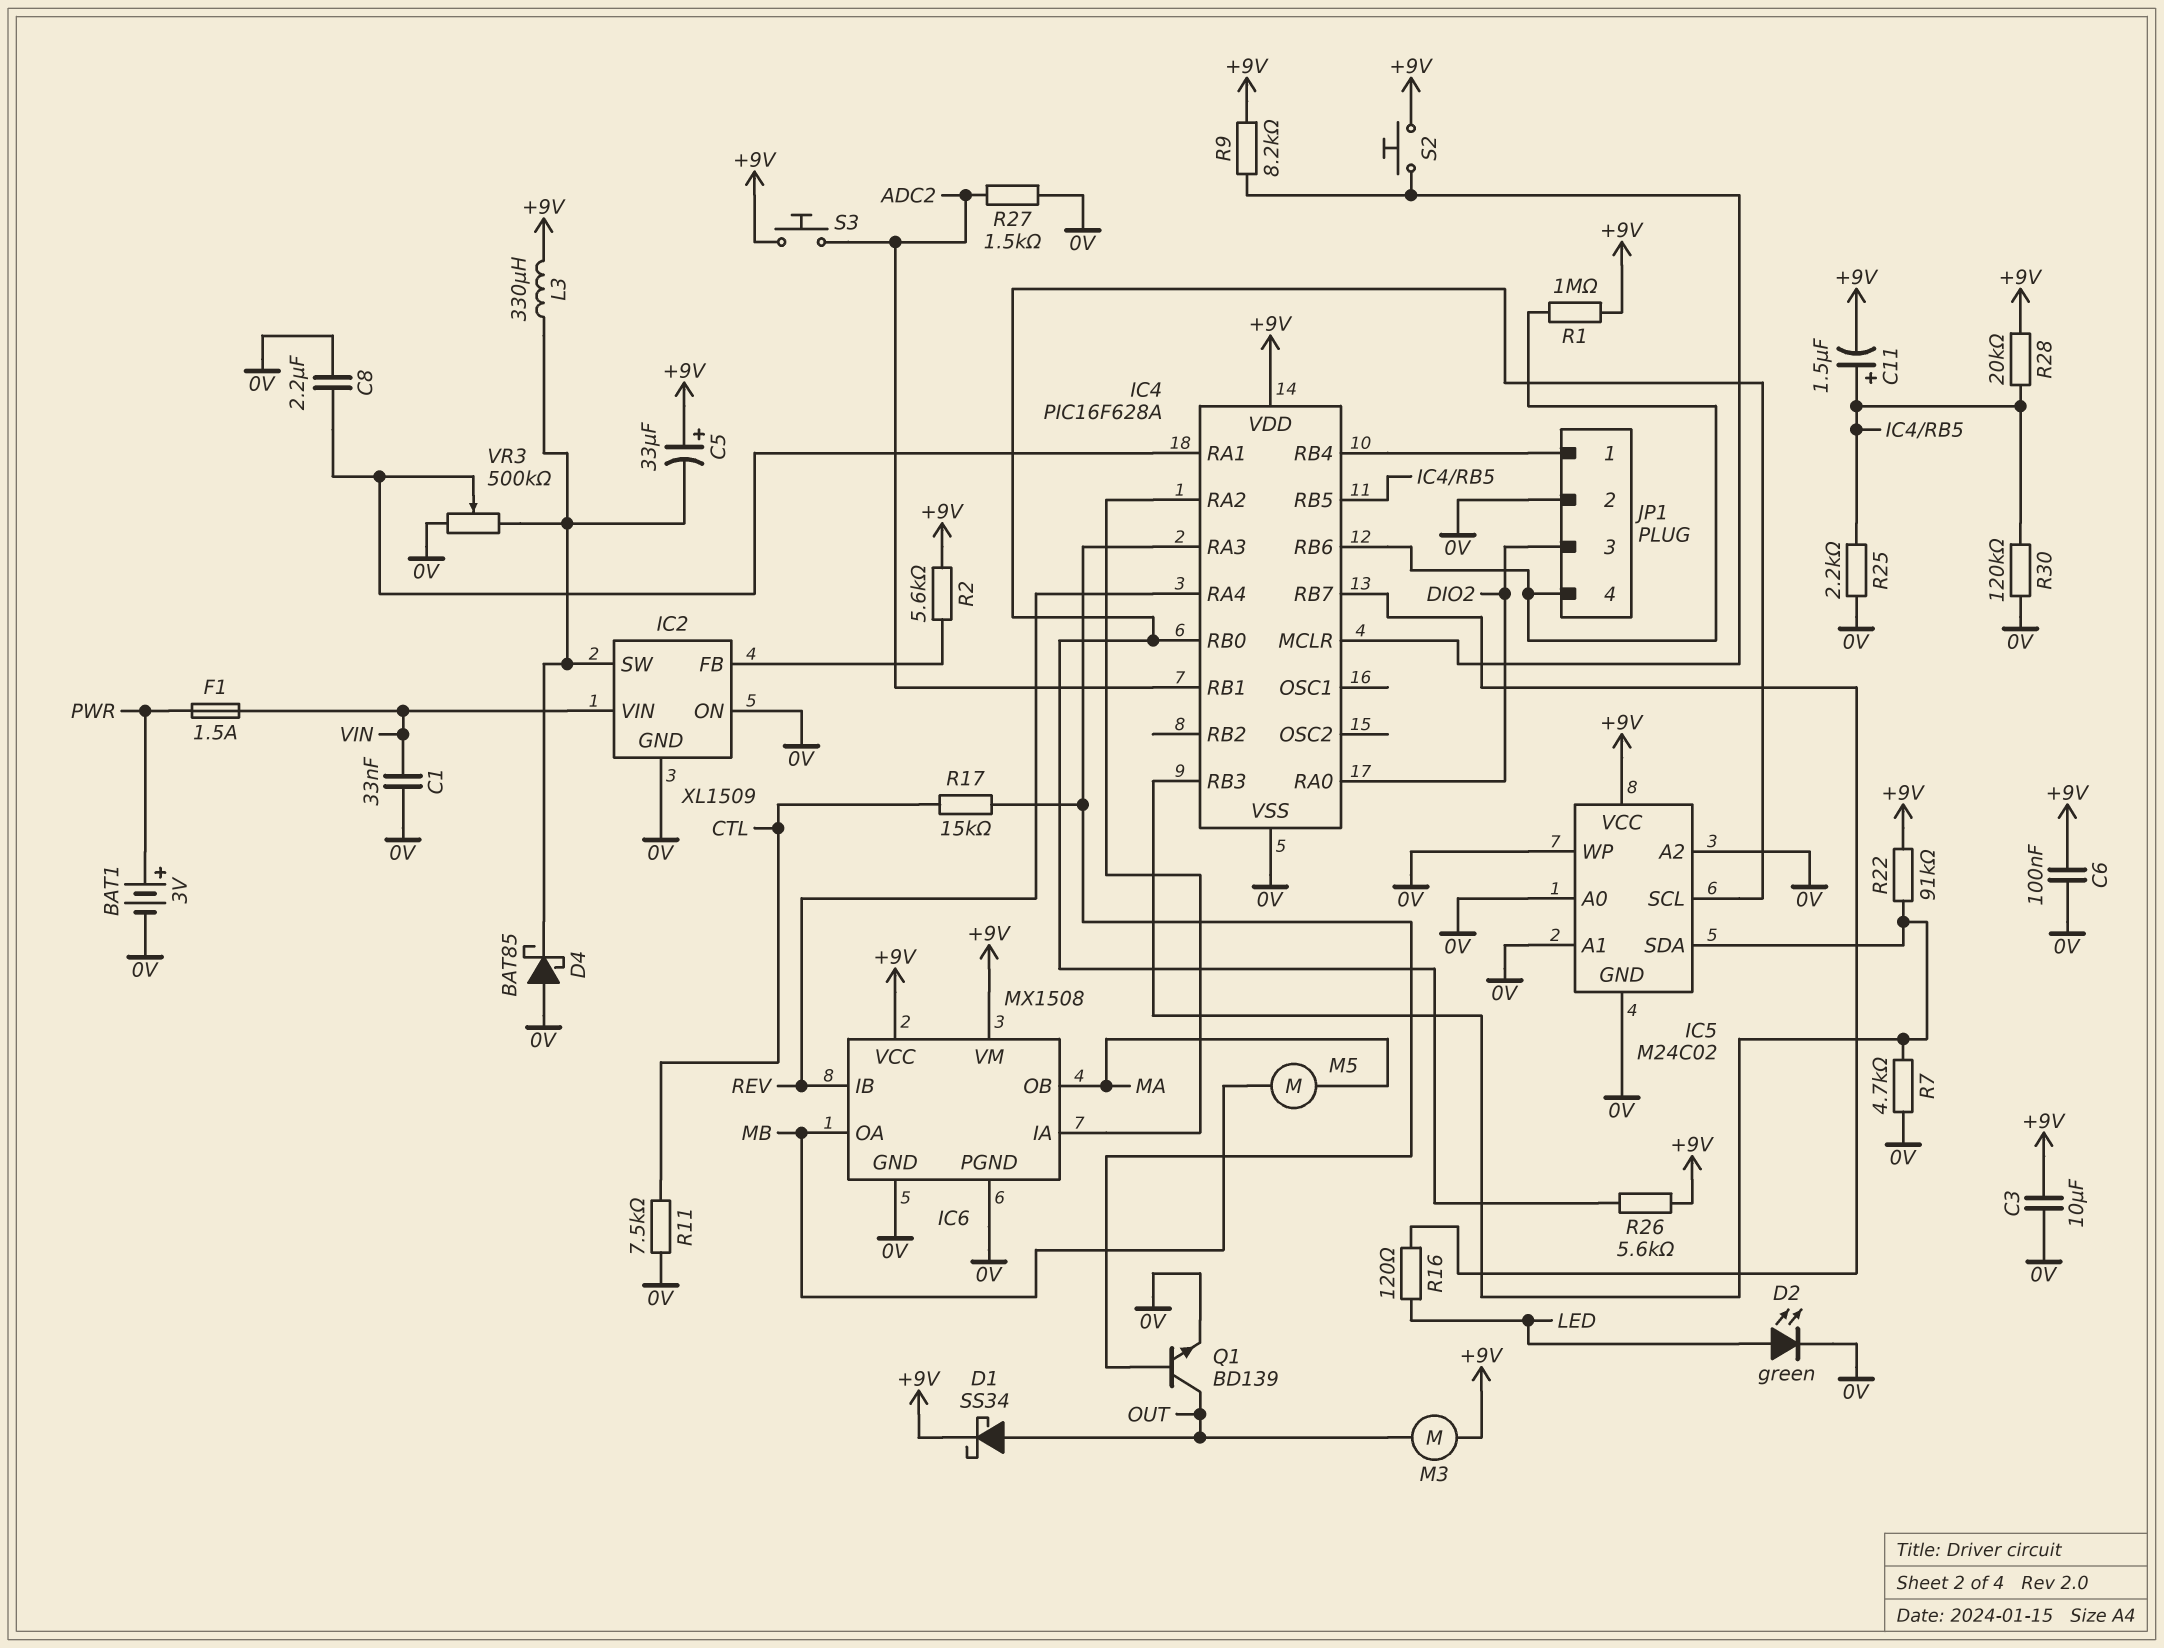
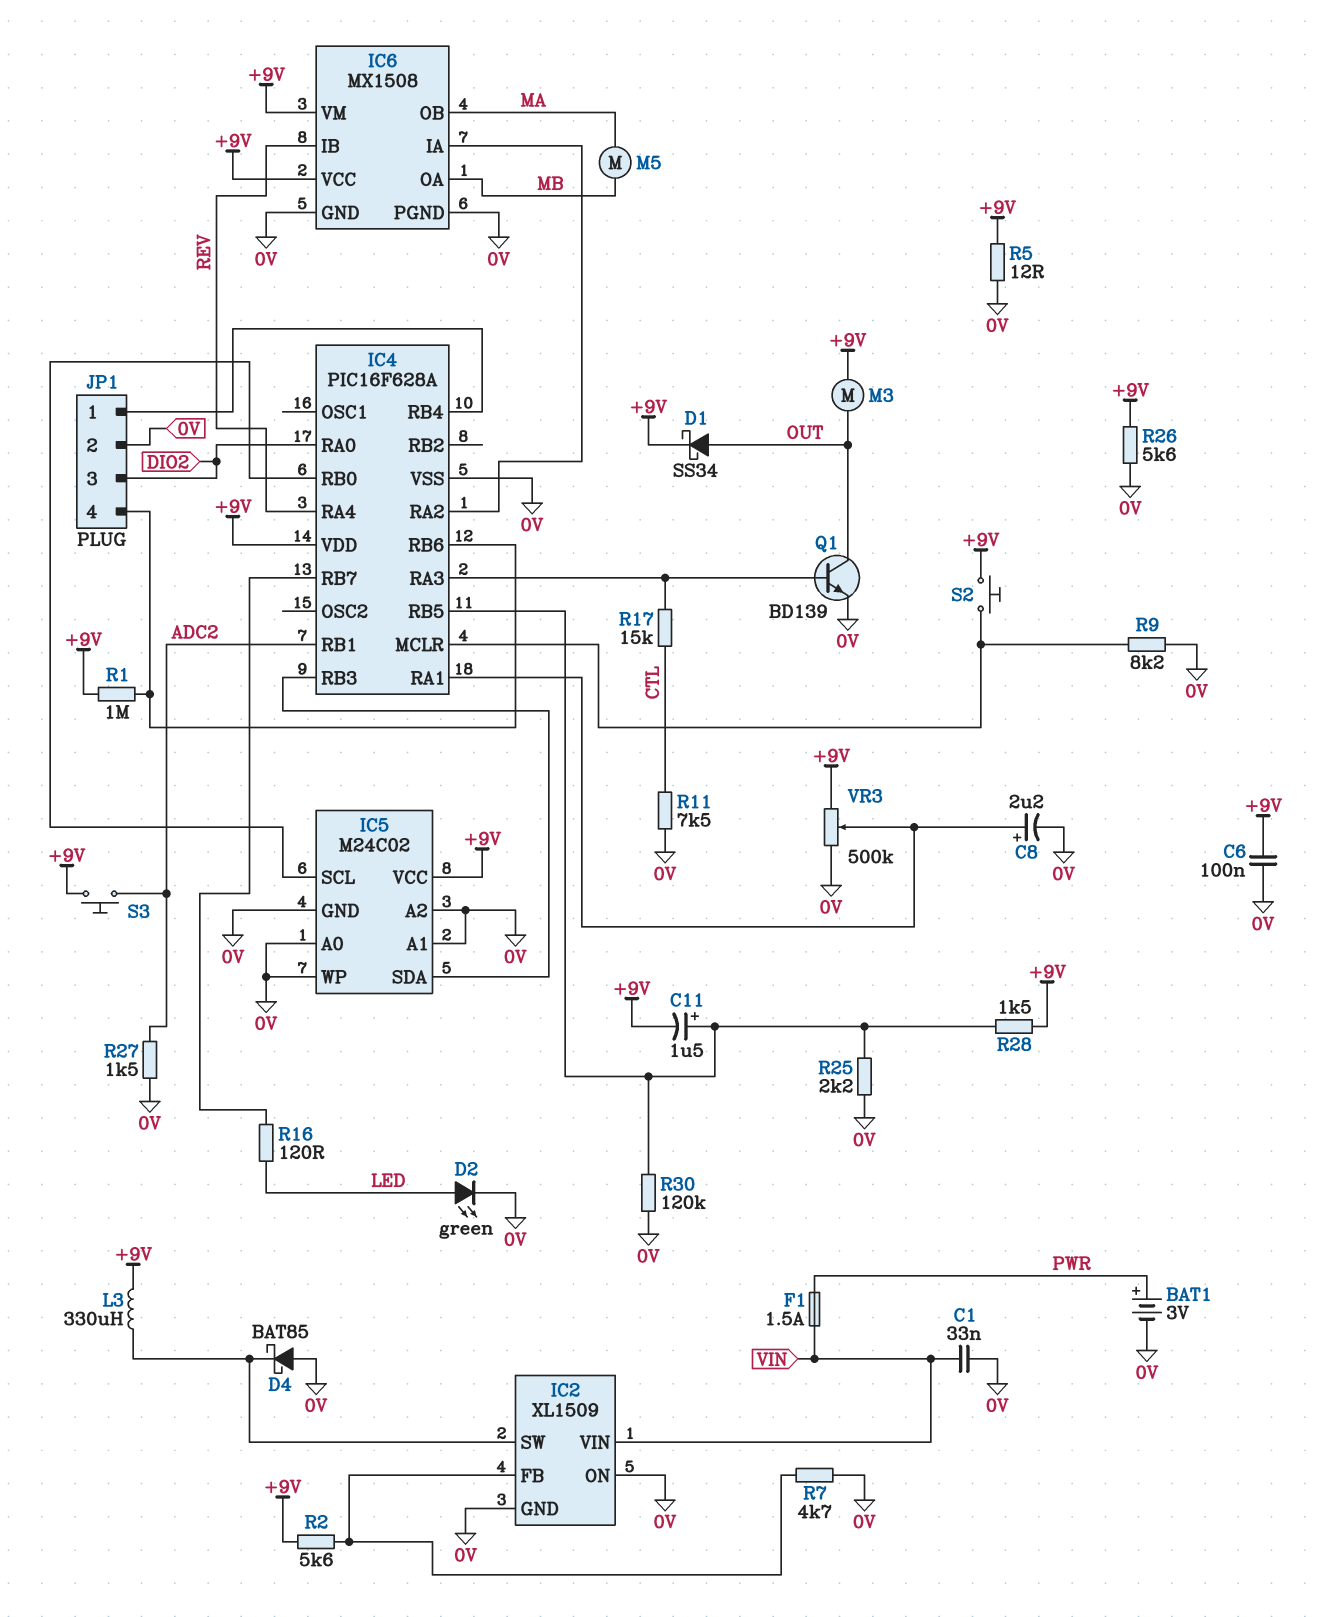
C3: 10uF (+9V, 0V) -> none
C5: 33uF (plus +9V, minus IC2/SW) -> none
C8: 2.2uF (0V, IC4/RA1) -> 2.2uF (plus IC4/RA1, minus 0V)
R5: none -> 12 (+9V, 0V)
R7: 4.7k (0V, IC4/RB3) -> 4.7k (0V, IC2/FB)
R9: 8.2k (+9V, IC4/MCLR) -> 8.2k (0V, IC4/MCLR)
R22: 91k (+9V, IC4/RB3) -> none
R26: 5.6k (+9V, IC4/RB0) -> 5.6k (+9V, 0V)
R28: 20k (+9V, IC4/RB5) -> 1.5k (+9V, IC4/RB5)
VR3: 500k (0V, IC2/SW, wiper IC4/RA1) -> 500k (+9V, 0V, wiper IC4/RA1)

